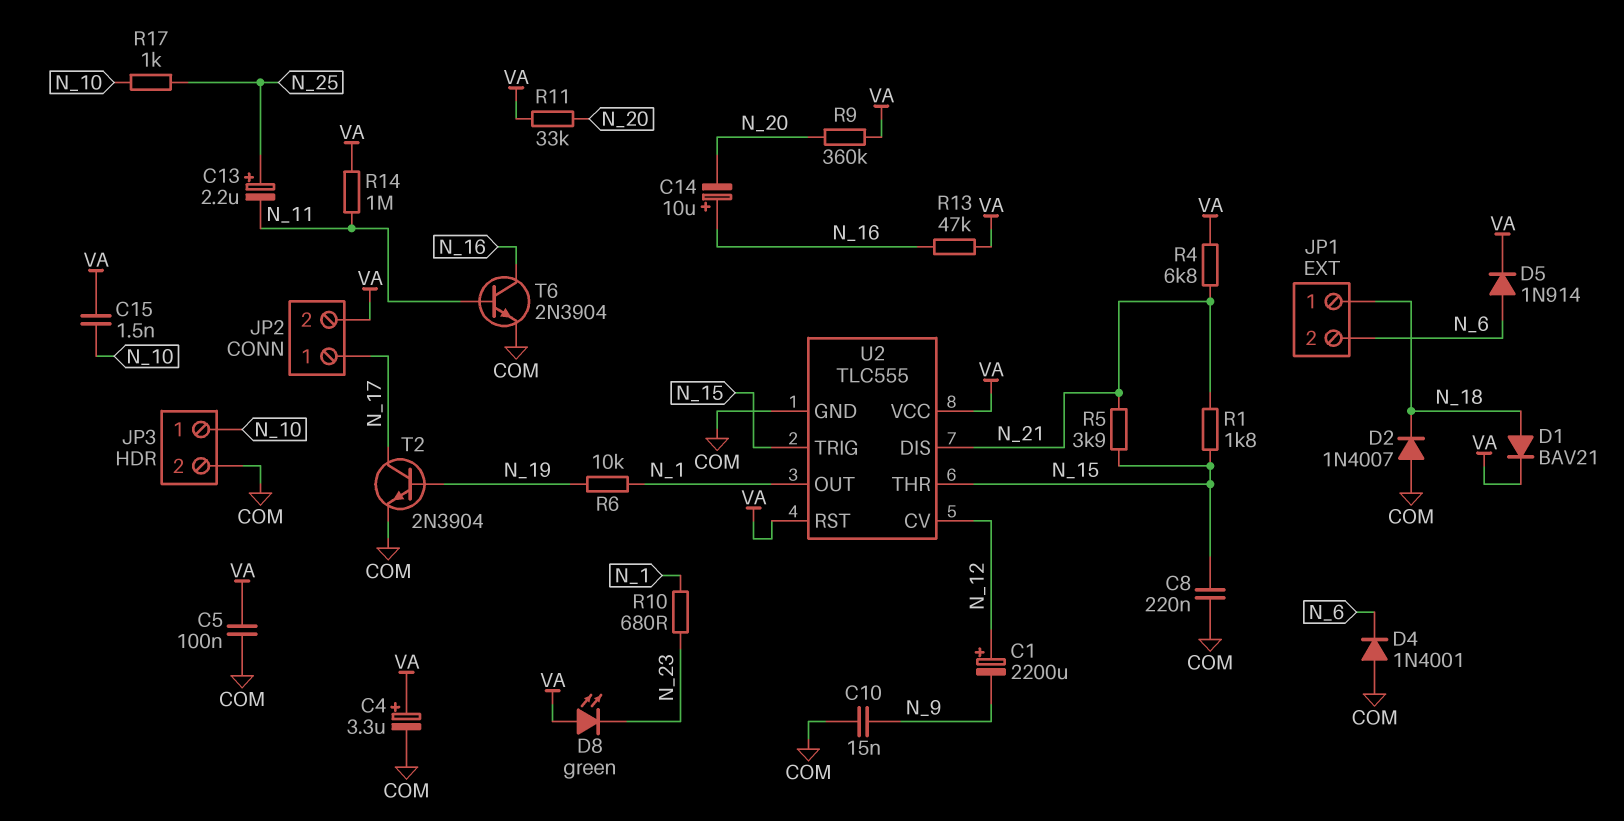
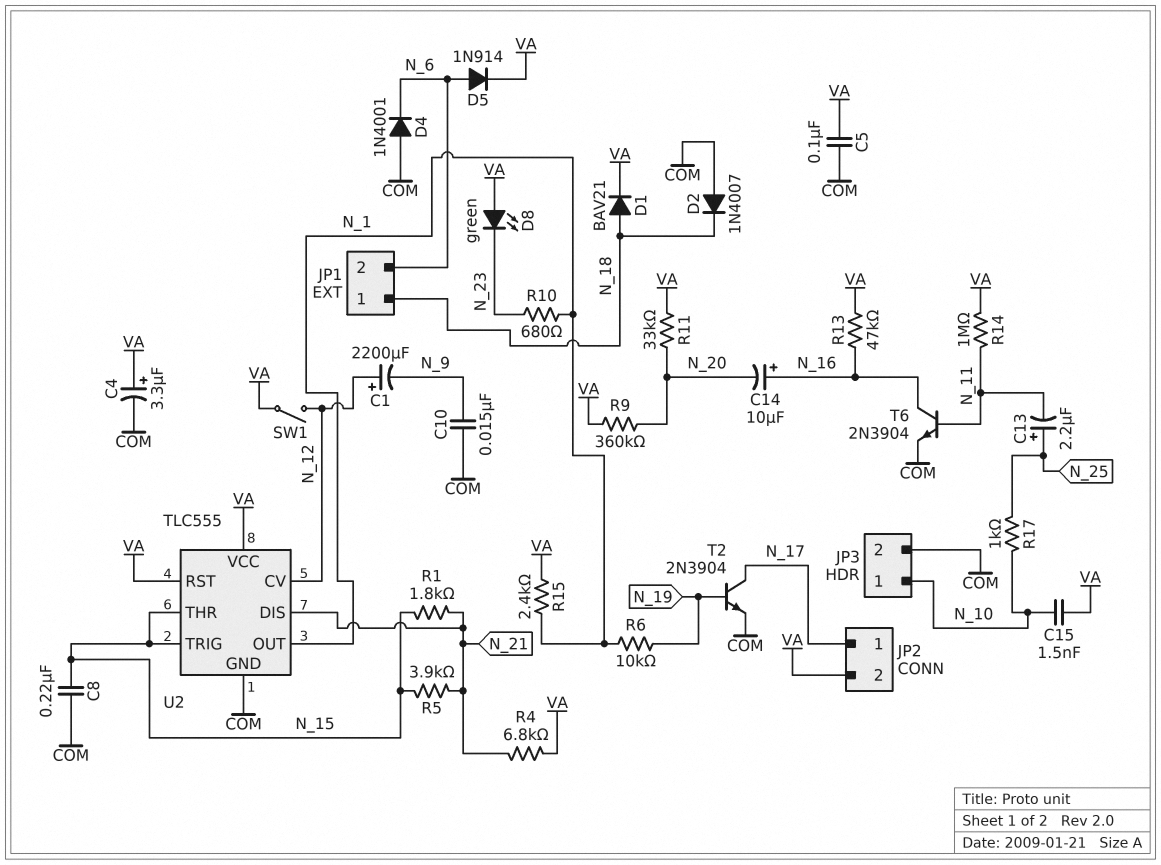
R15: none -> 2.4k (N_1, VA)
SW1: none -> switch (N_12, VA)

